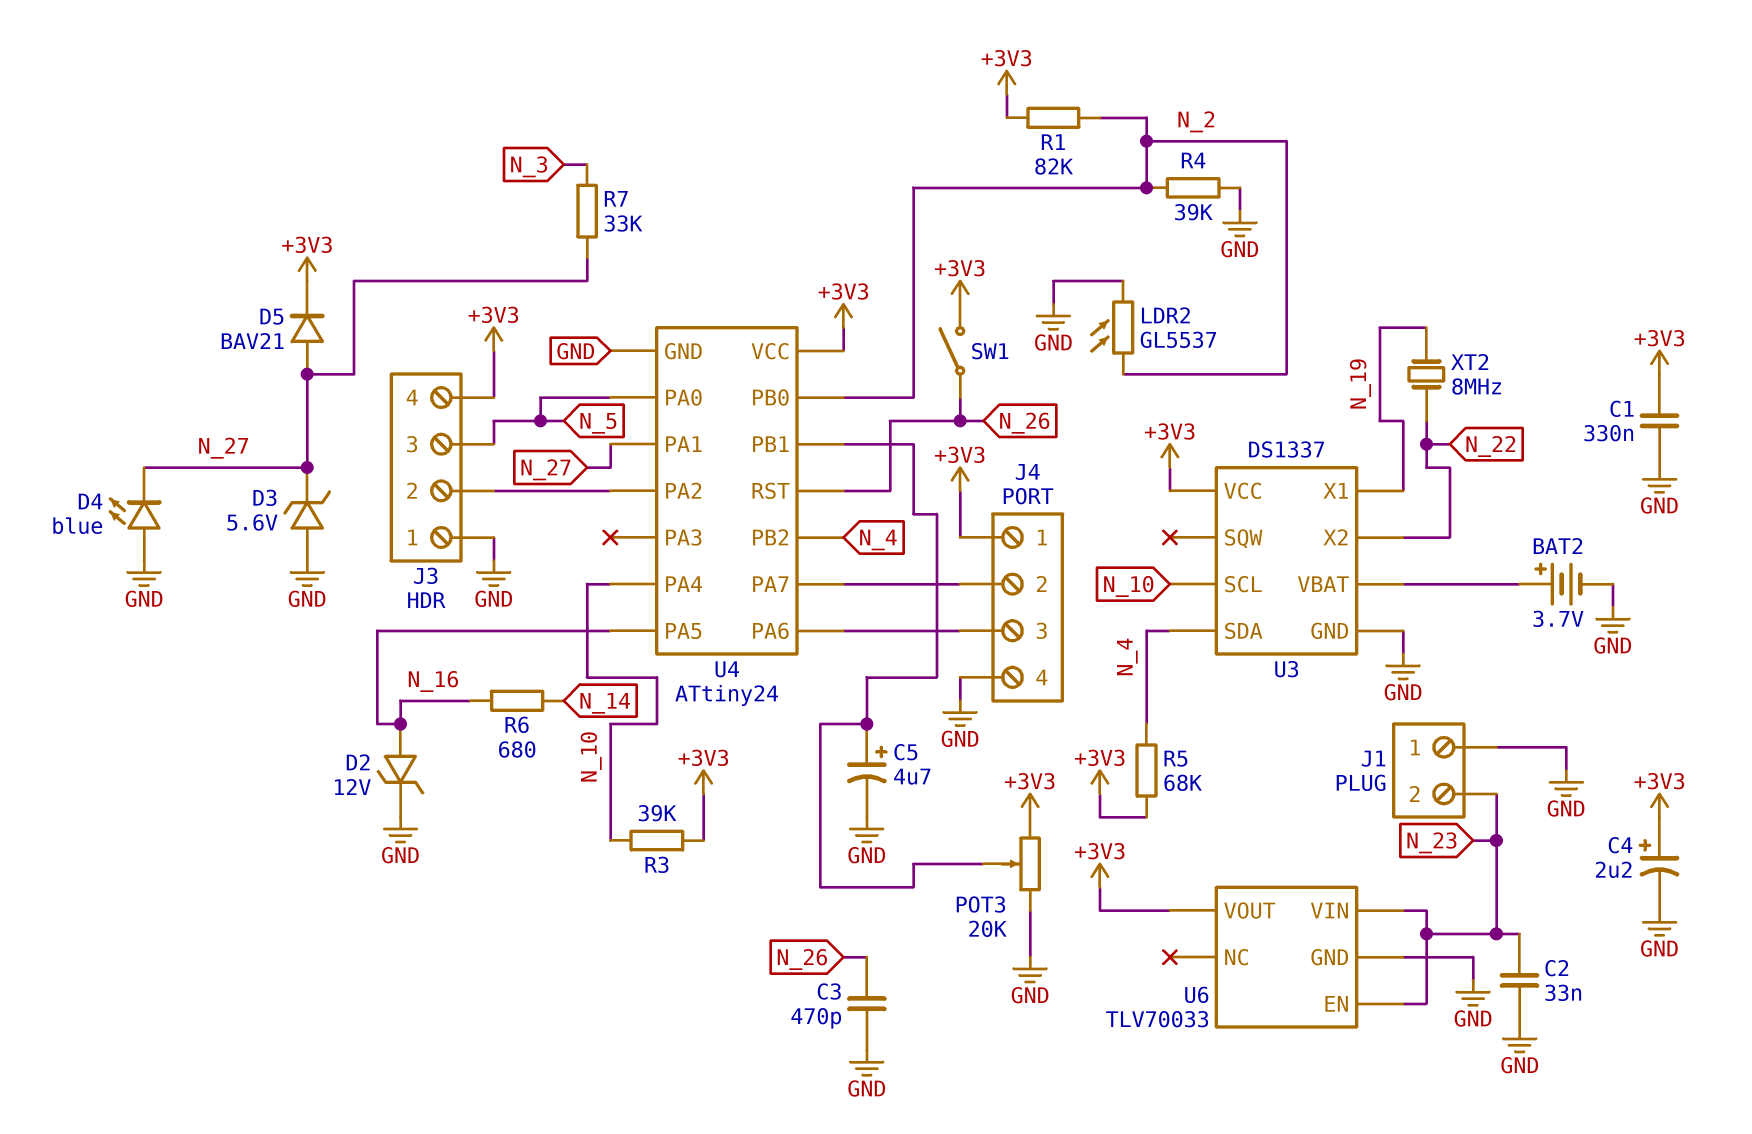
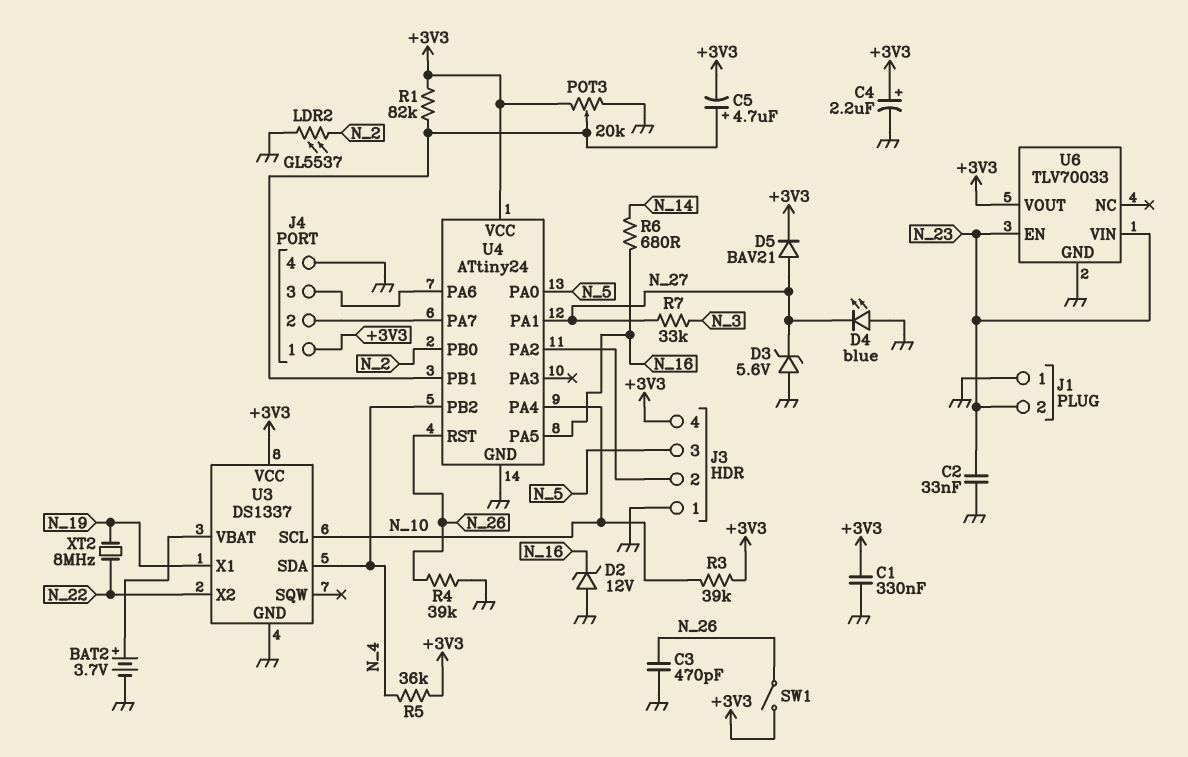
C5: 4.7uF (plus U4/PB1, minus GND) -> 4.7uF (plus U4/PB1, minus +3V3)
D2: zener 12V (A N_16, K GND) -> zener 12V (A GND, K N_16)
R1: 82k (+3V3, N_2) -> 82k (+3V3, U4/PB1)
R4: 39k (GND, N_2) -> 39k (GND, N_26)
R5: 68k (+3V3, N_4) -> 36k (+3V3, N_4)

